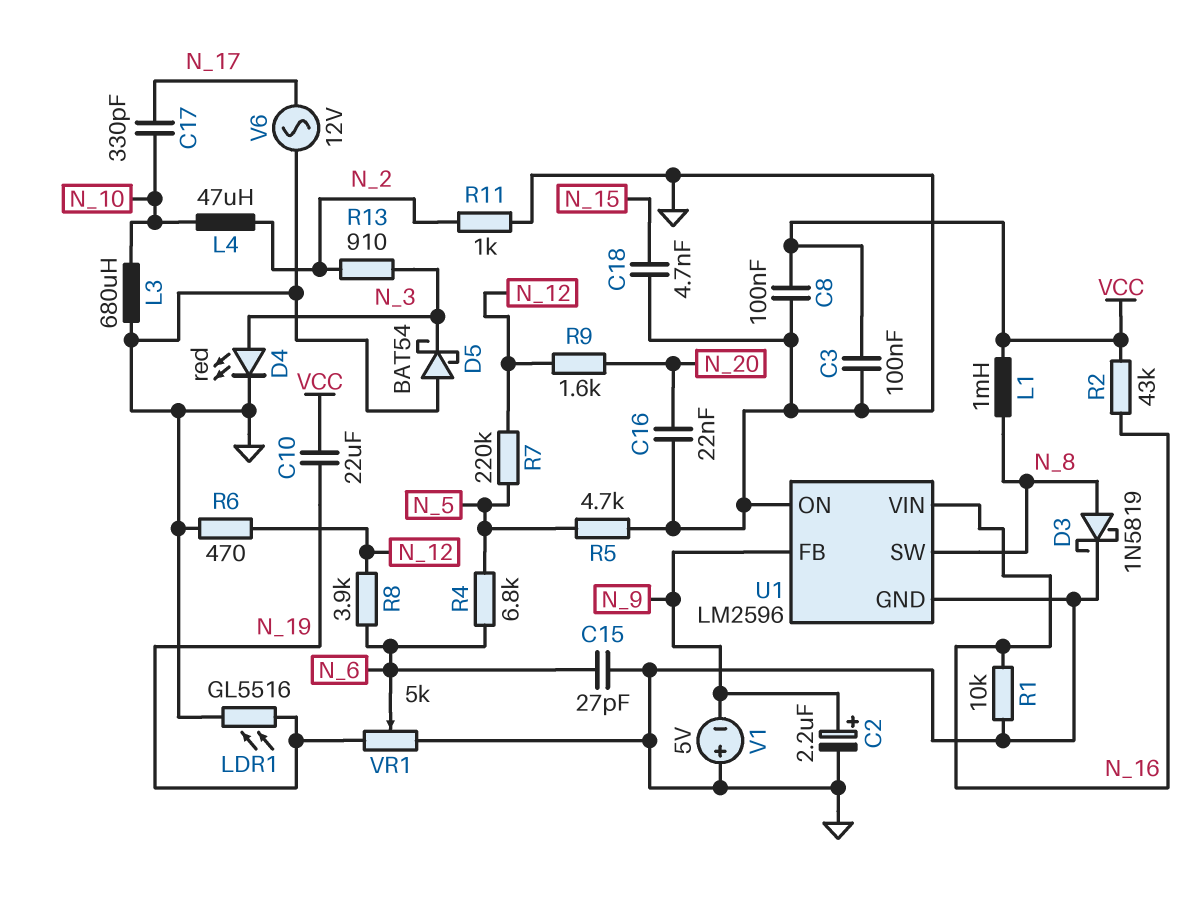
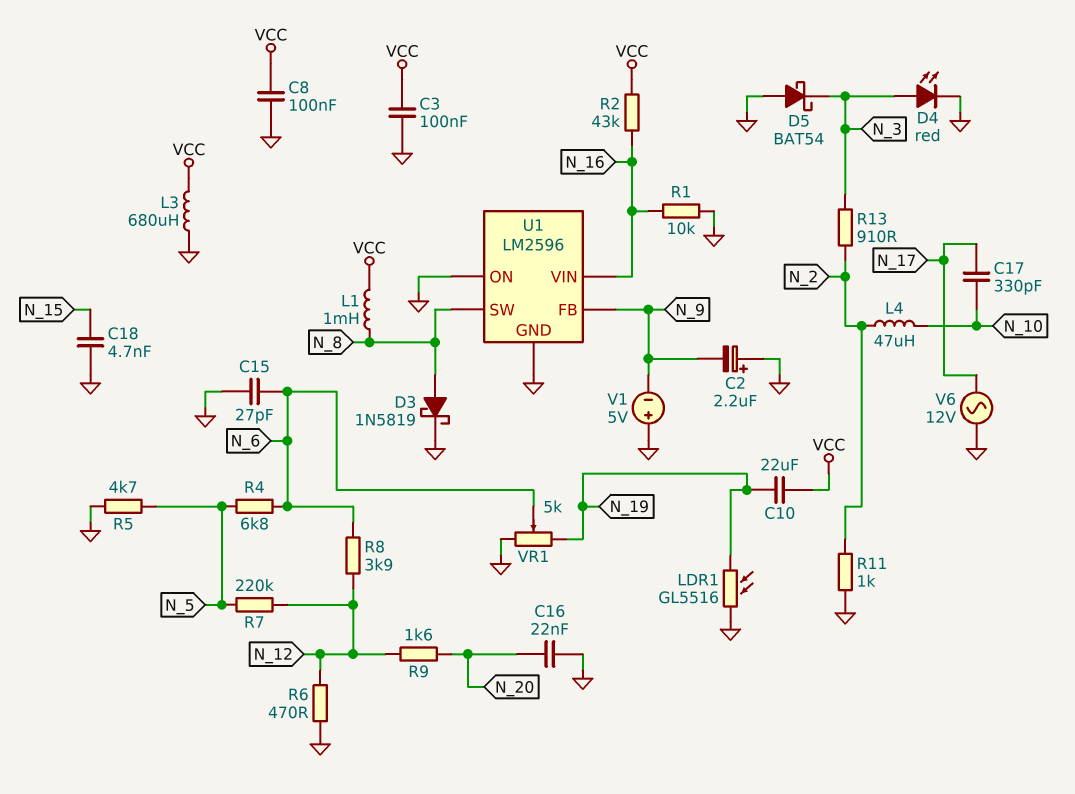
C2: 2.2uF (plus N_9, minus GND) -> 2.2uF (plus GND, minus N_9)
L3: 680uH (GND, N_10) -> 680uH (GND, VCC)

